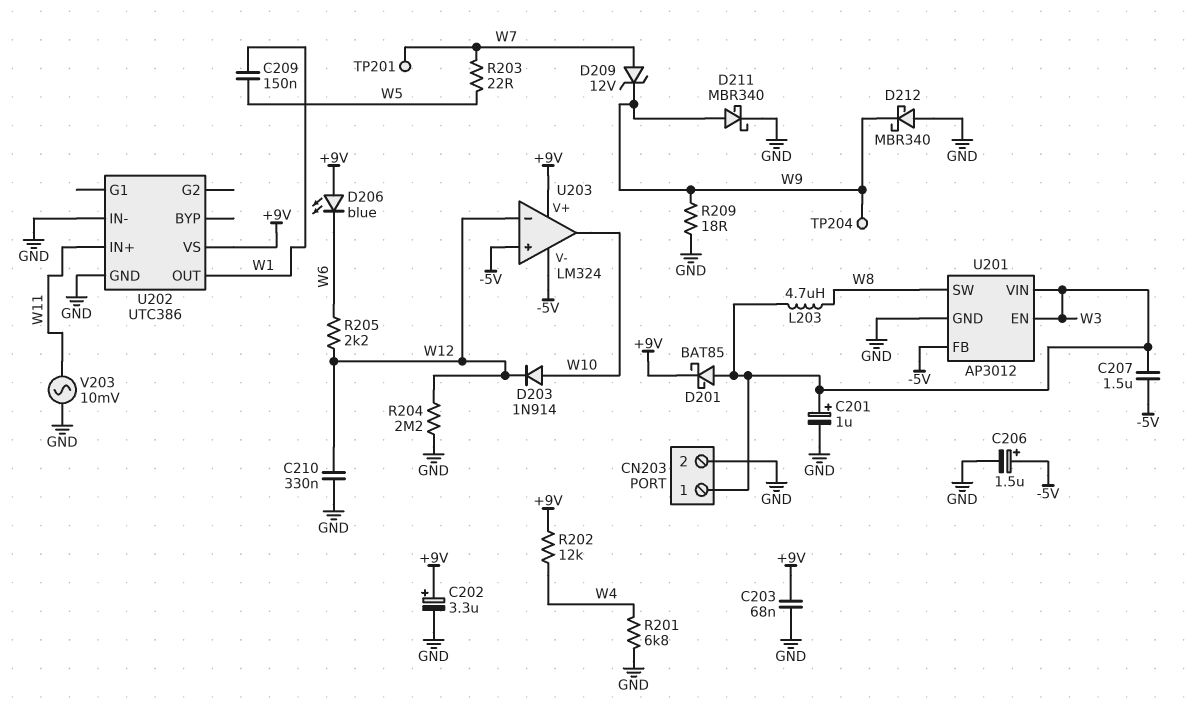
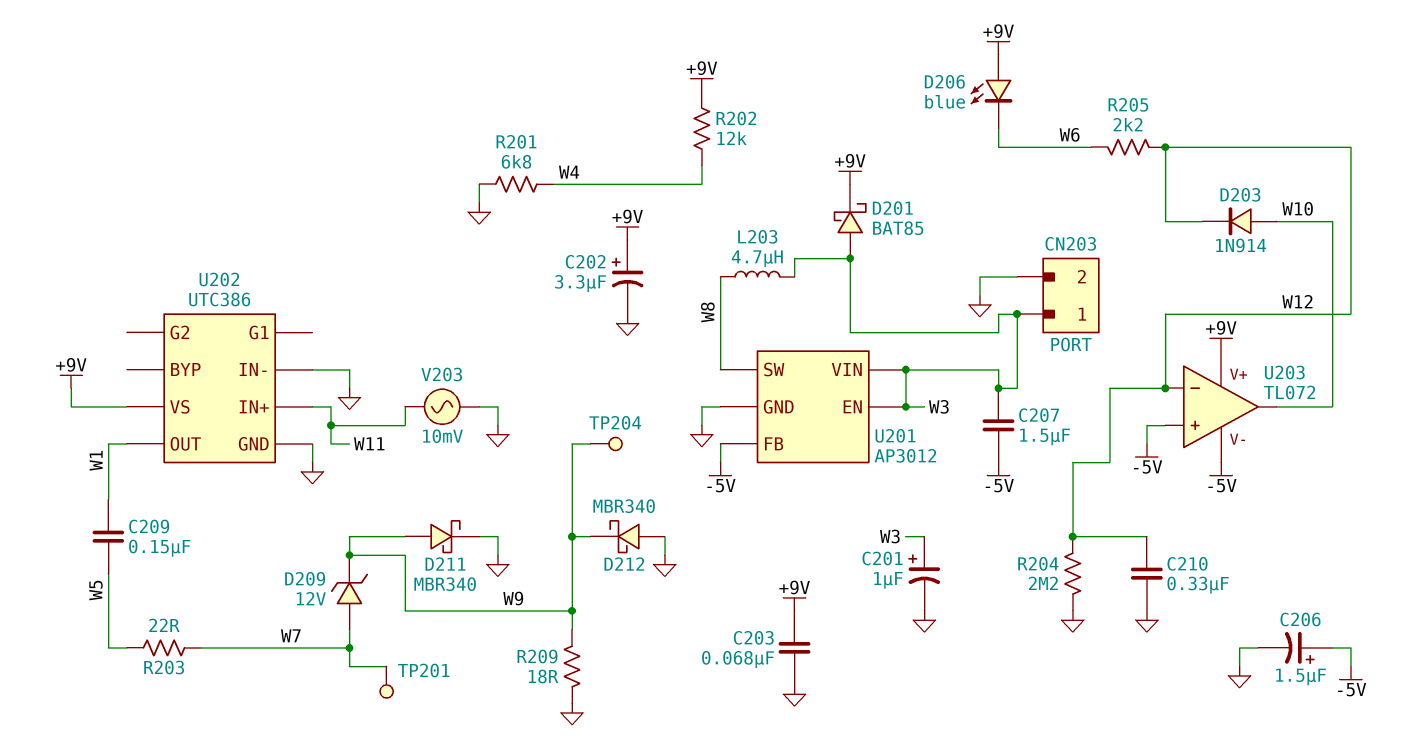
U203: LM324 -> TL072

